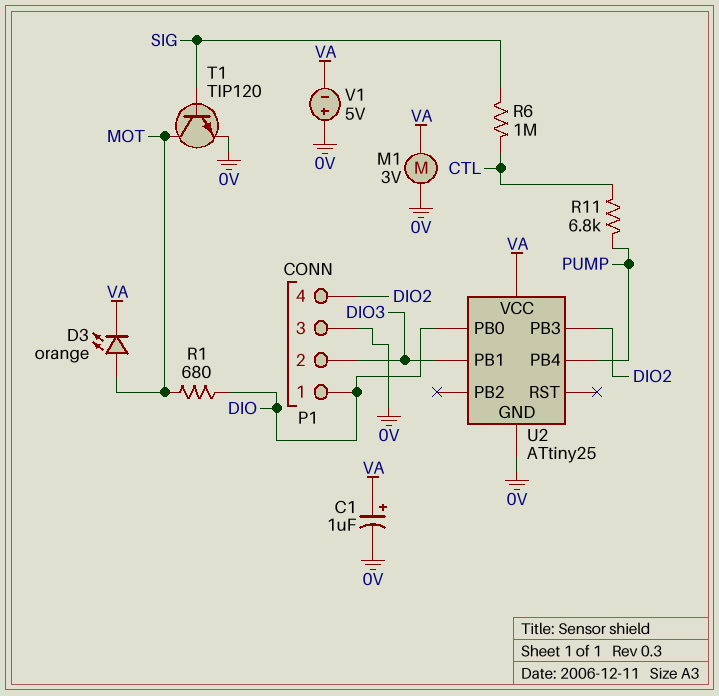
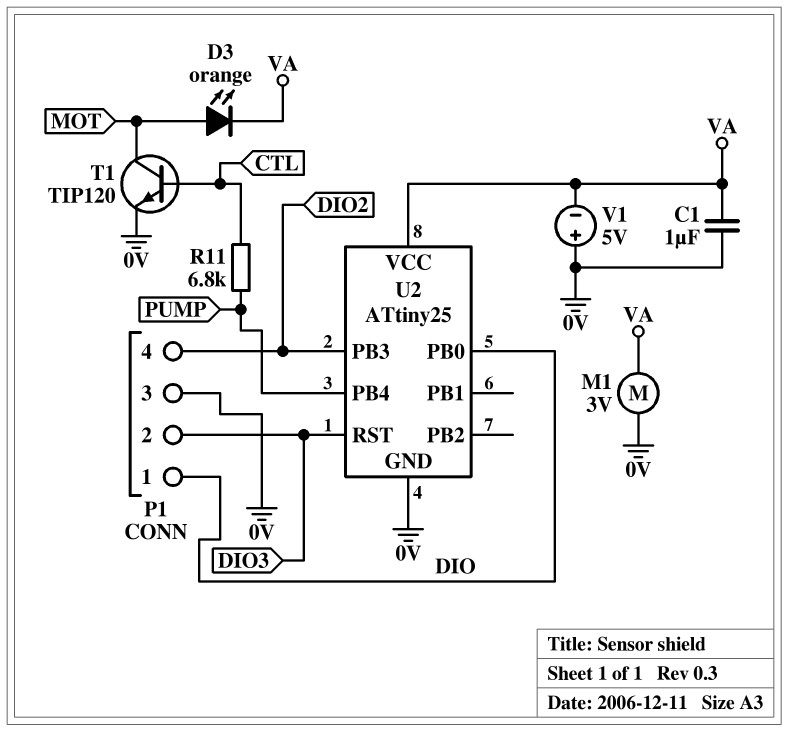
C1: 1uF (plus VA, minus 0V) -> 1uF (0V, VA)
R1: 680 (DIO, MOT) -> none
R6: 1M (CTL, SIG) -> none
T1: NPN TIP120 (B SIG, C MOT, E 0V) -> NPN TIP120 (B CTL, C MOT, E 0V)
U2 pin PB1: DIO3 -> none
U2 pin RST: none -> DIO3

